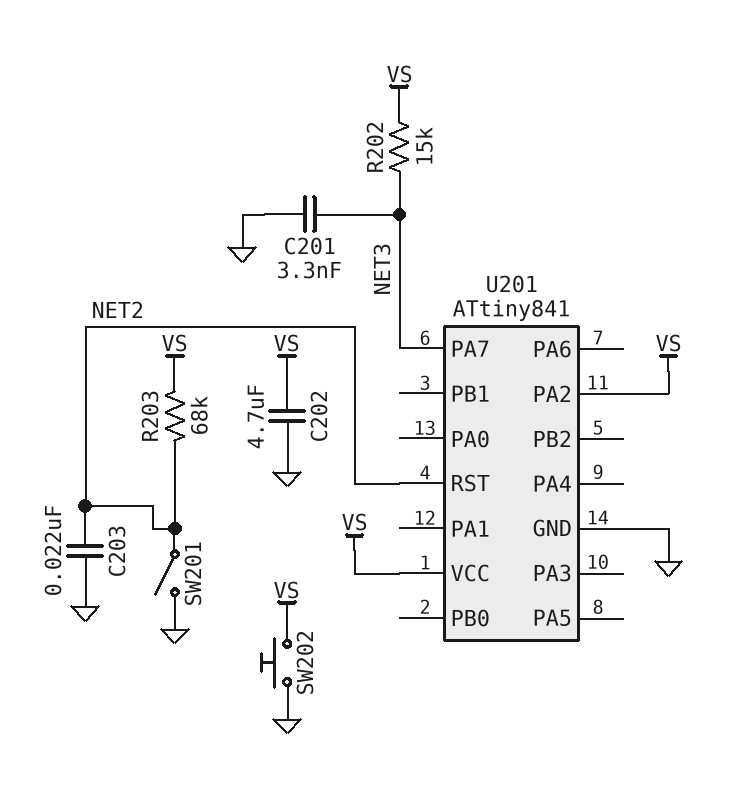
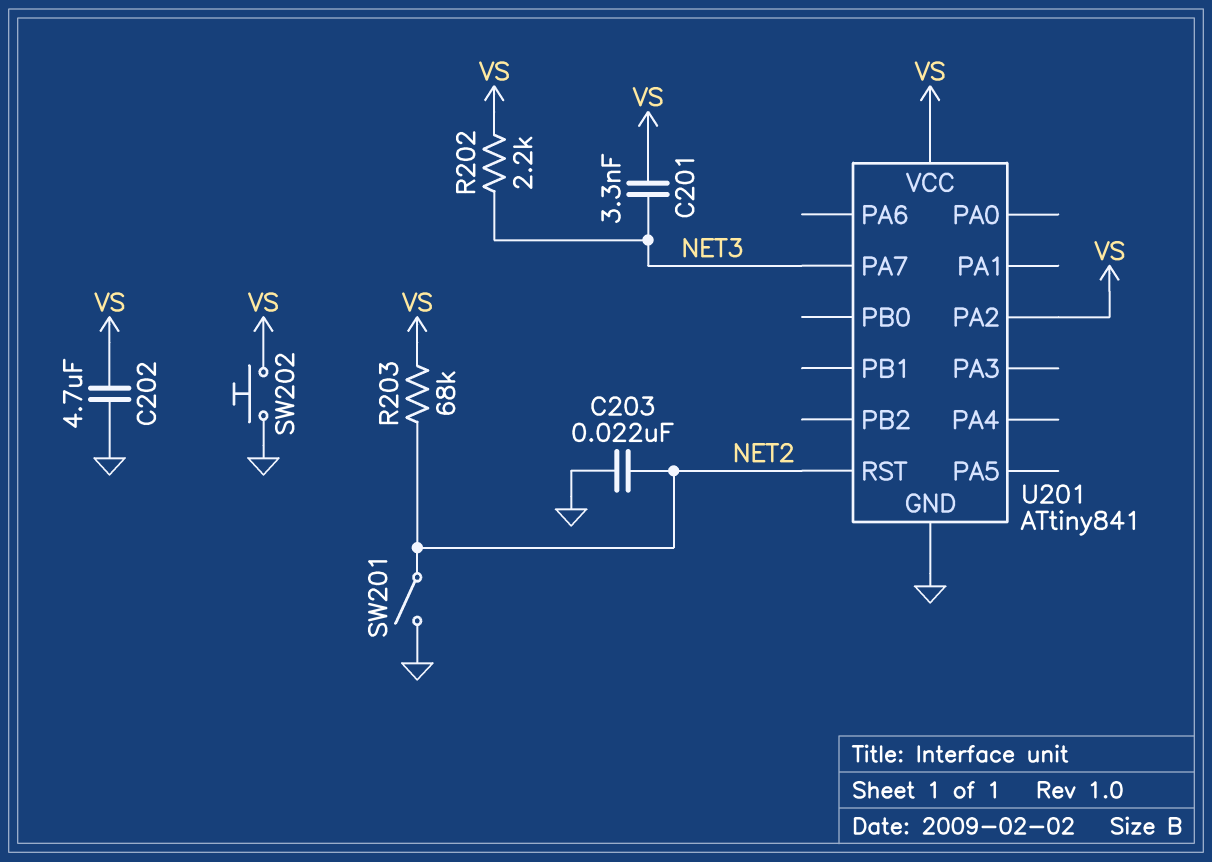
C201: 3.3nF (GND, NET3) -> 3.3nF (NET3, VS)
R202: 15k (NET3, VS) -> 2.2k (NET3, VS)

